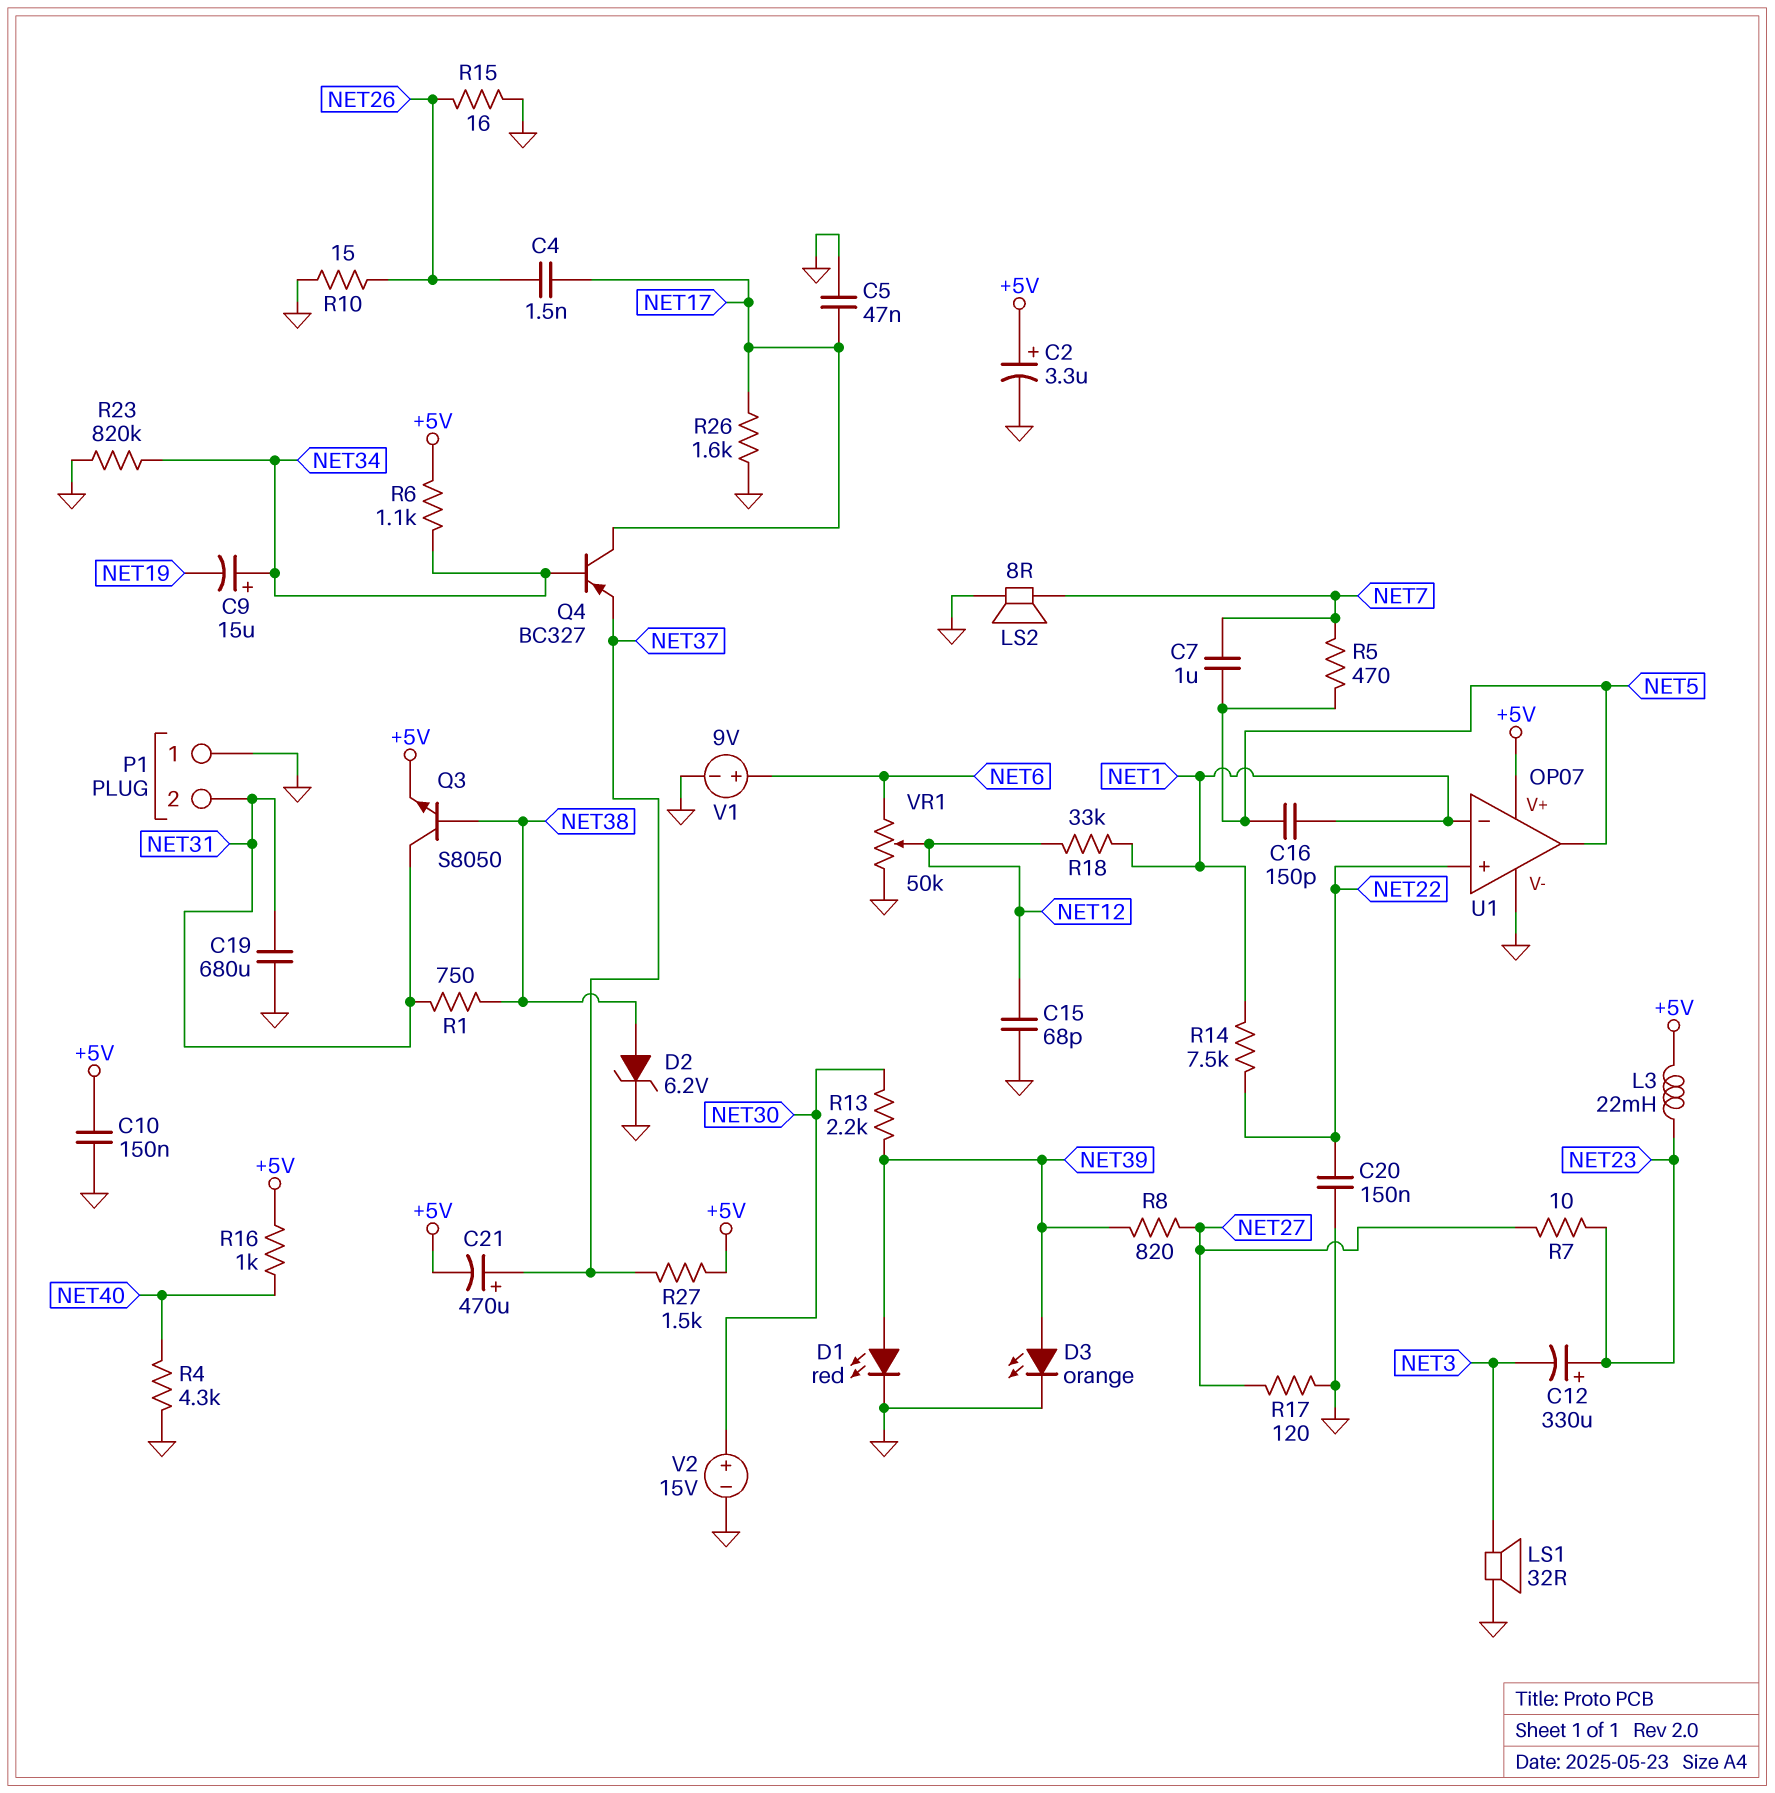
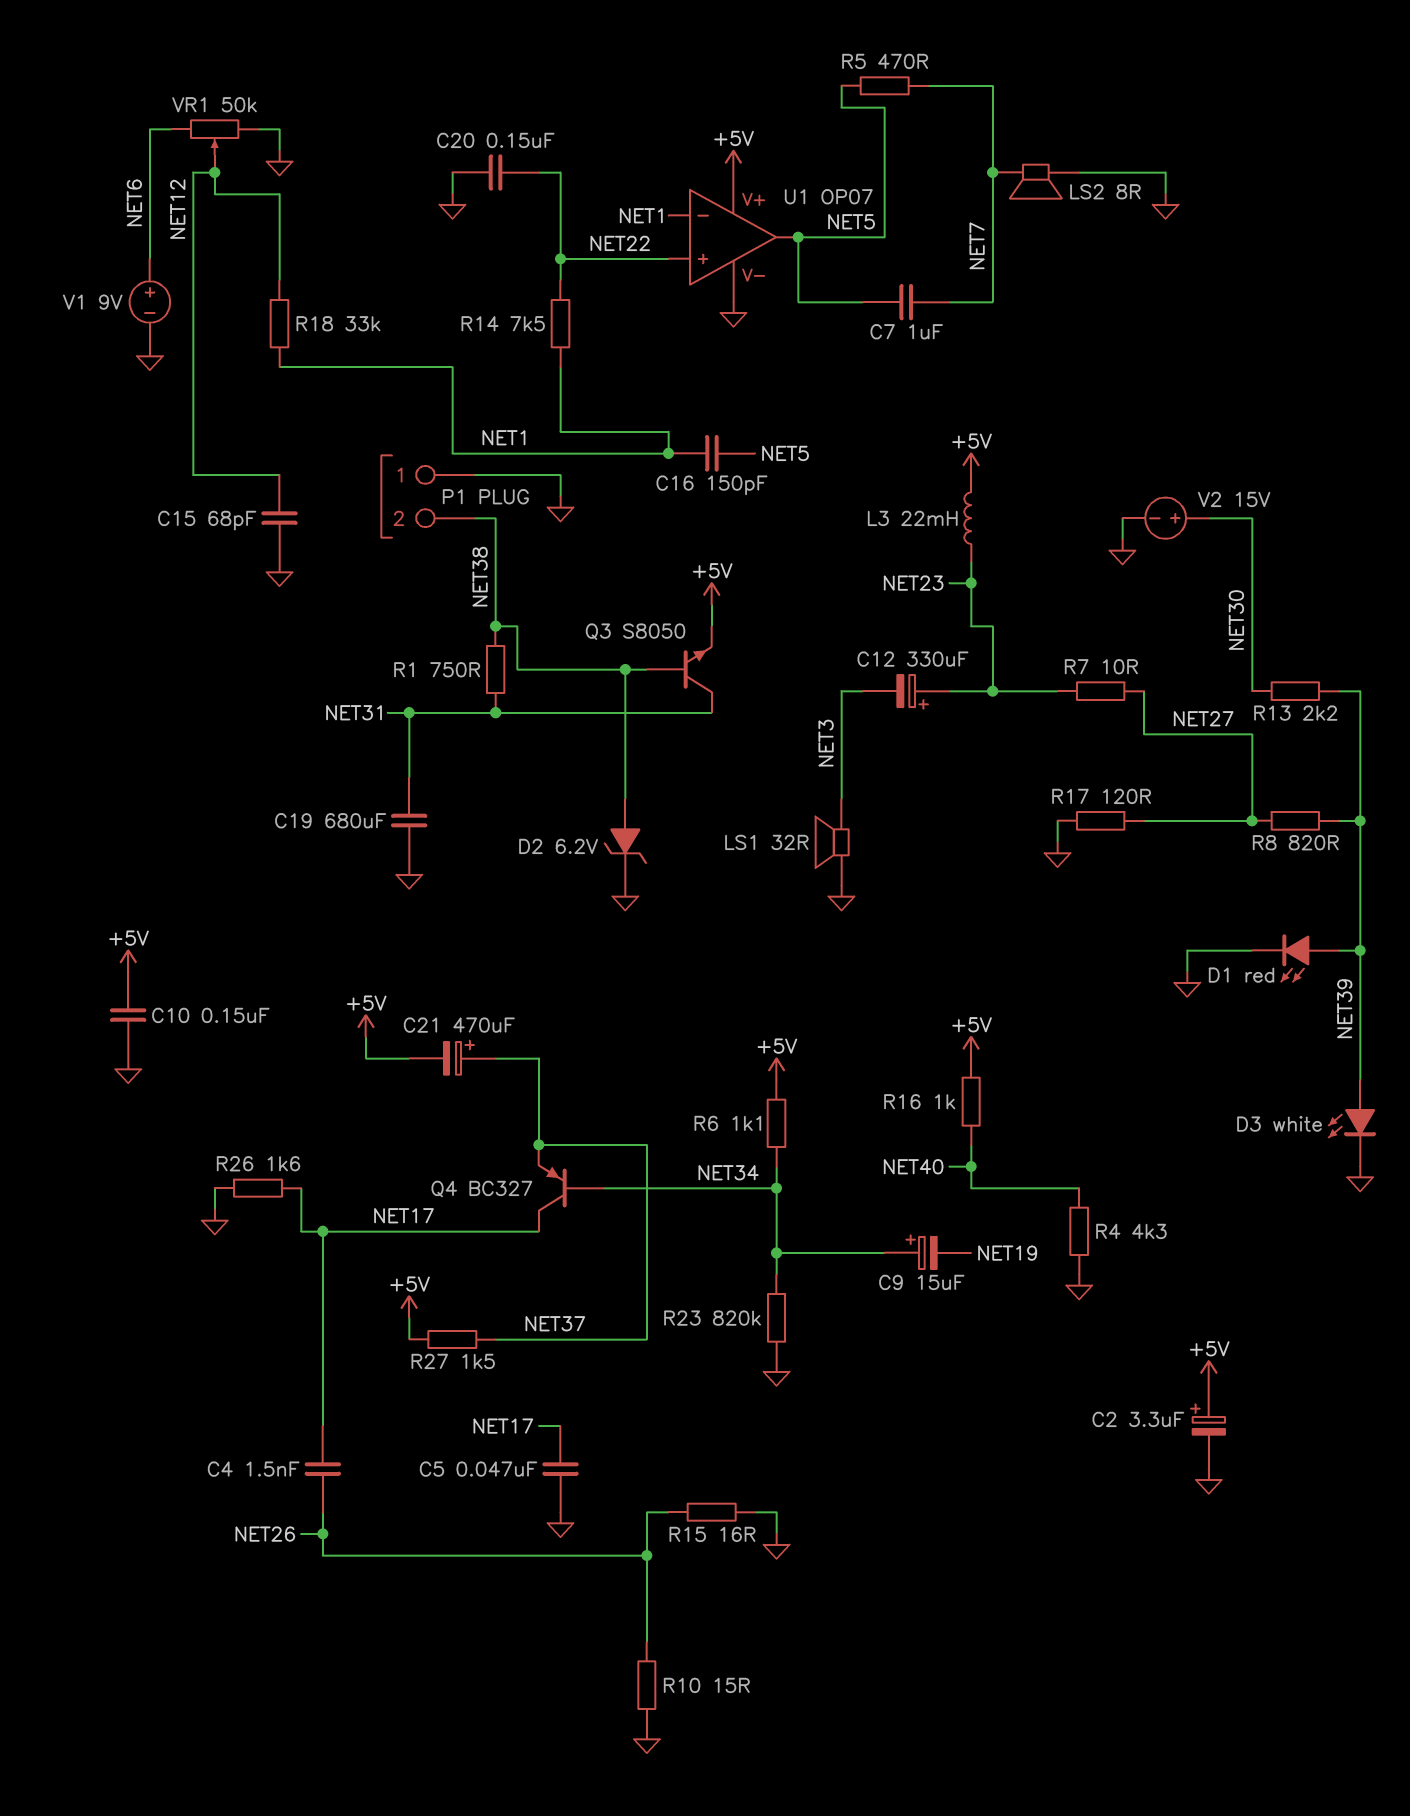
D3: LED orange (A NET39, K GND) -> LED white (A NET39, K GND)
P1 pin 2: NET31 -> NET38

